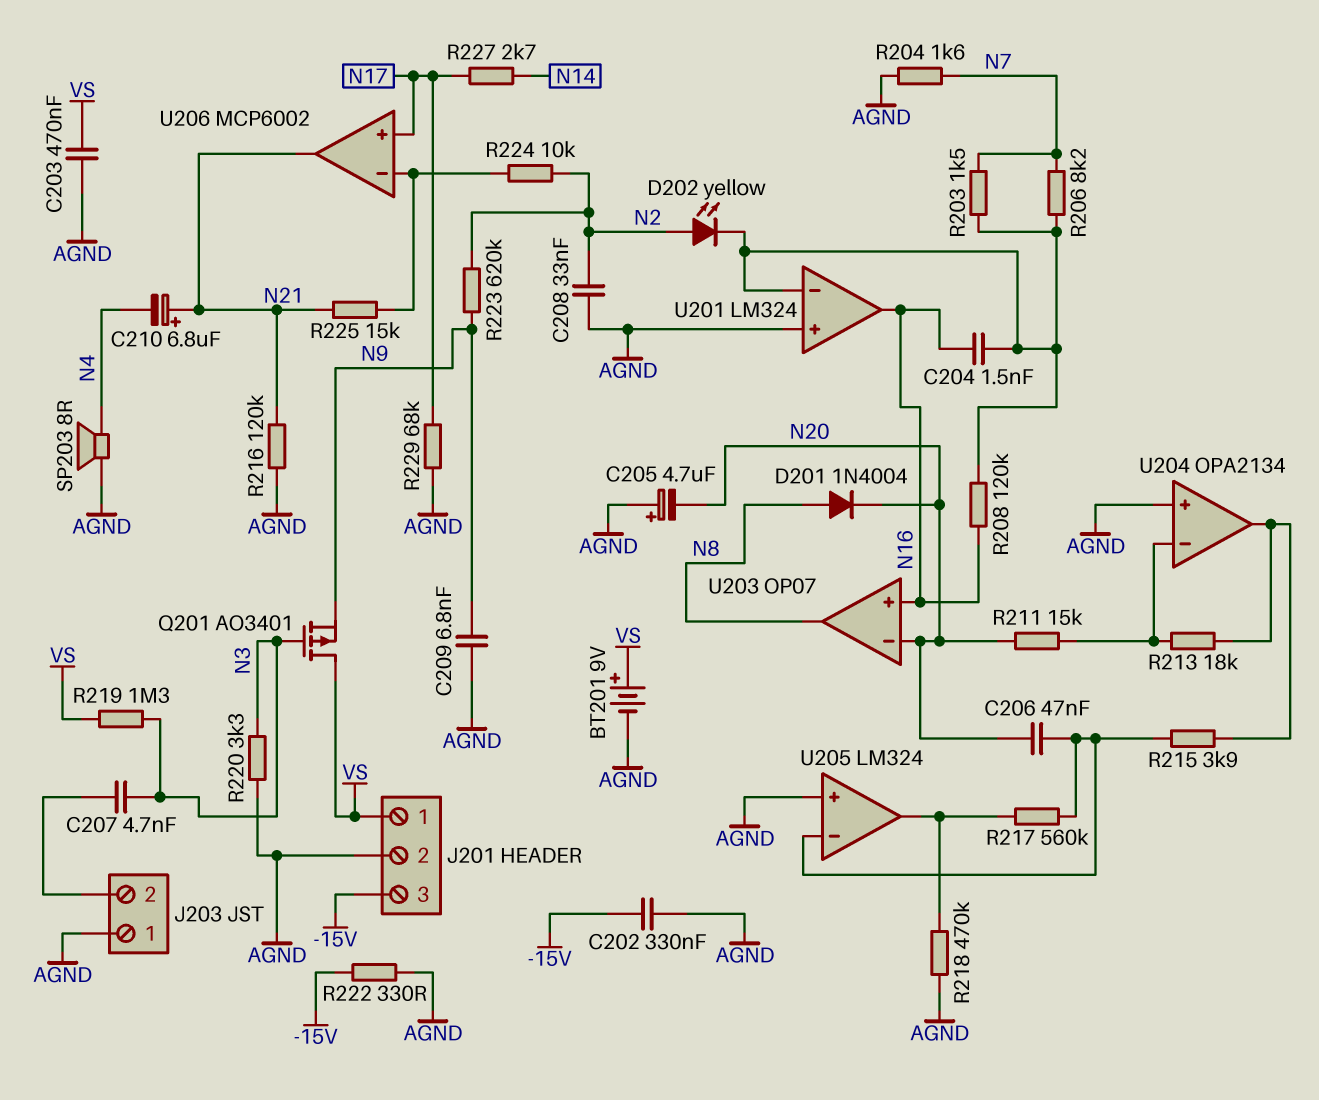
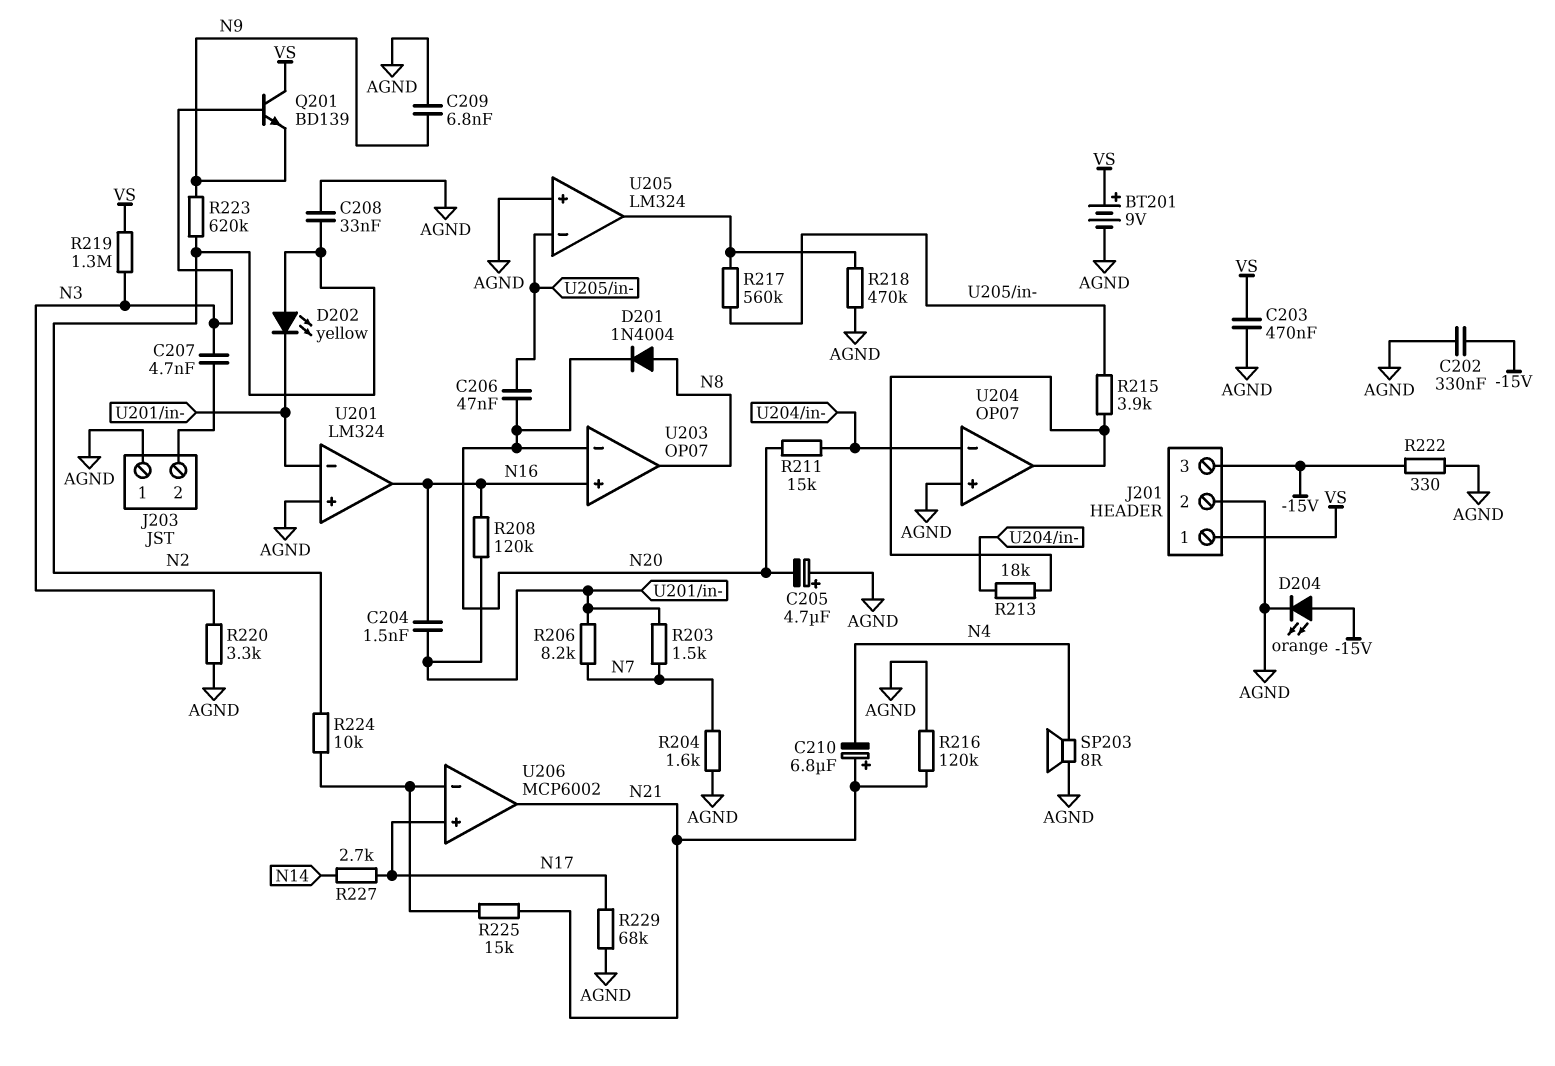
D204: none -> LED orange (A -15V, K AGND)
Q201: PMOS AO3401 (G N3, D VS, S N9) -> NPN BD139 (B N3, C VS, E N9)
U204: OPA2134 -> OP07

